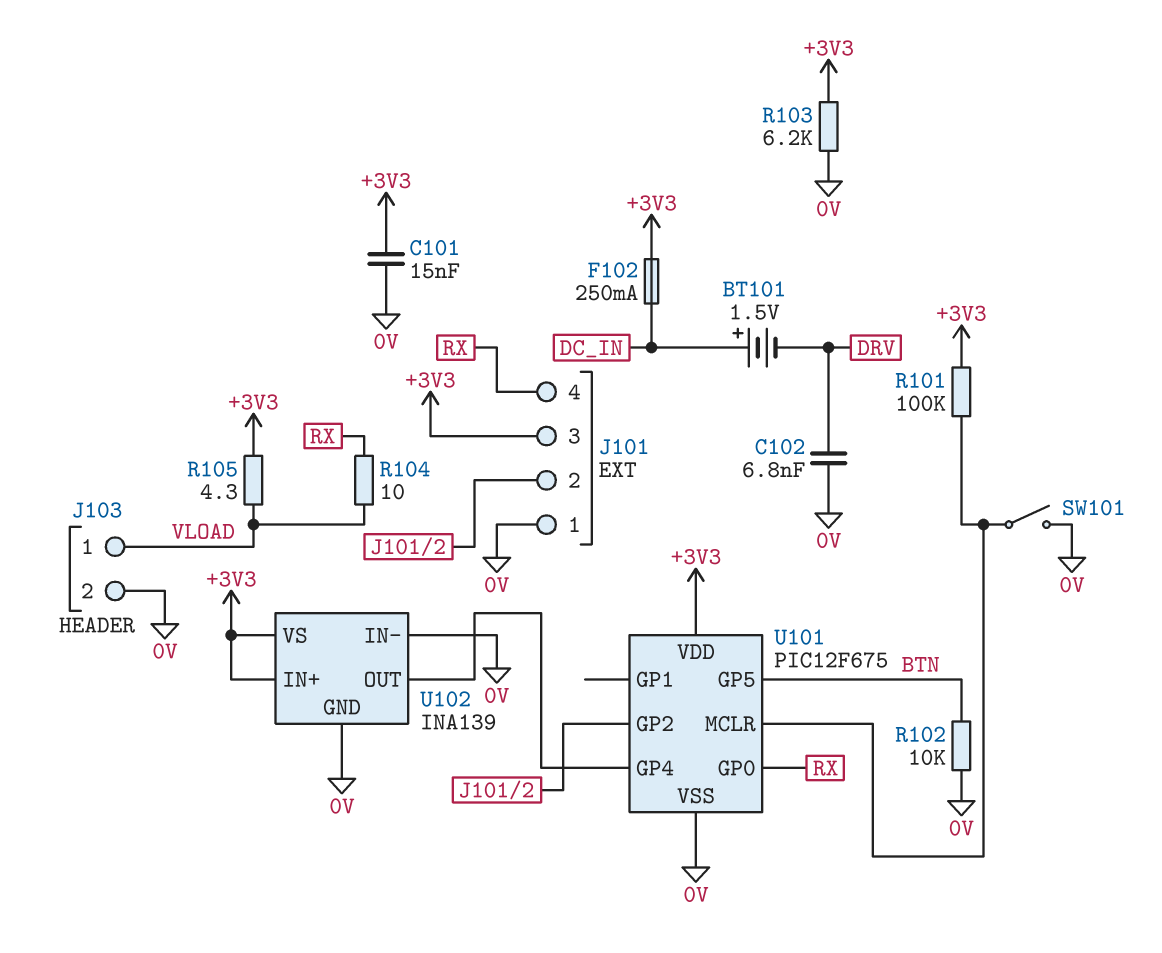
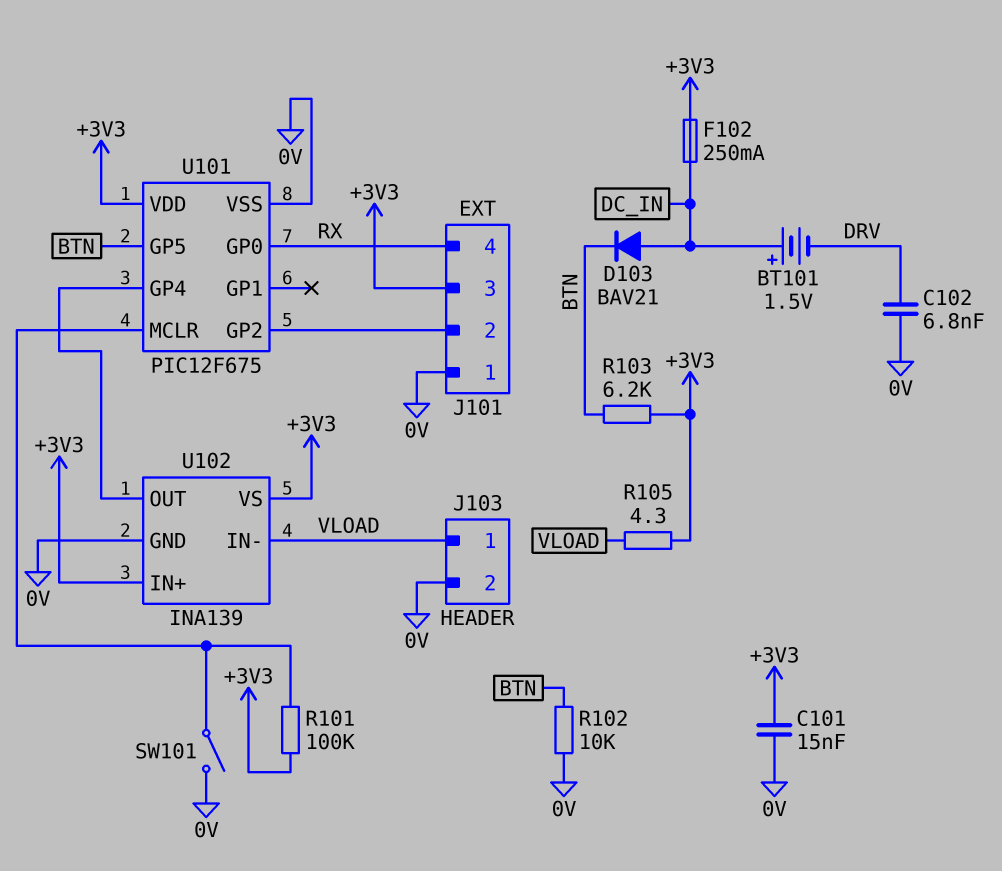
D103: none -> diode BAV21 (A DC_IN, K BTN)
R103: 6.2k (+3V3, 0V) -> 6.2k (+3V3, BTN)
R104: 10 (RX, VLOAD) -> none
U102 pin IN-: 0V -> VLOAD

